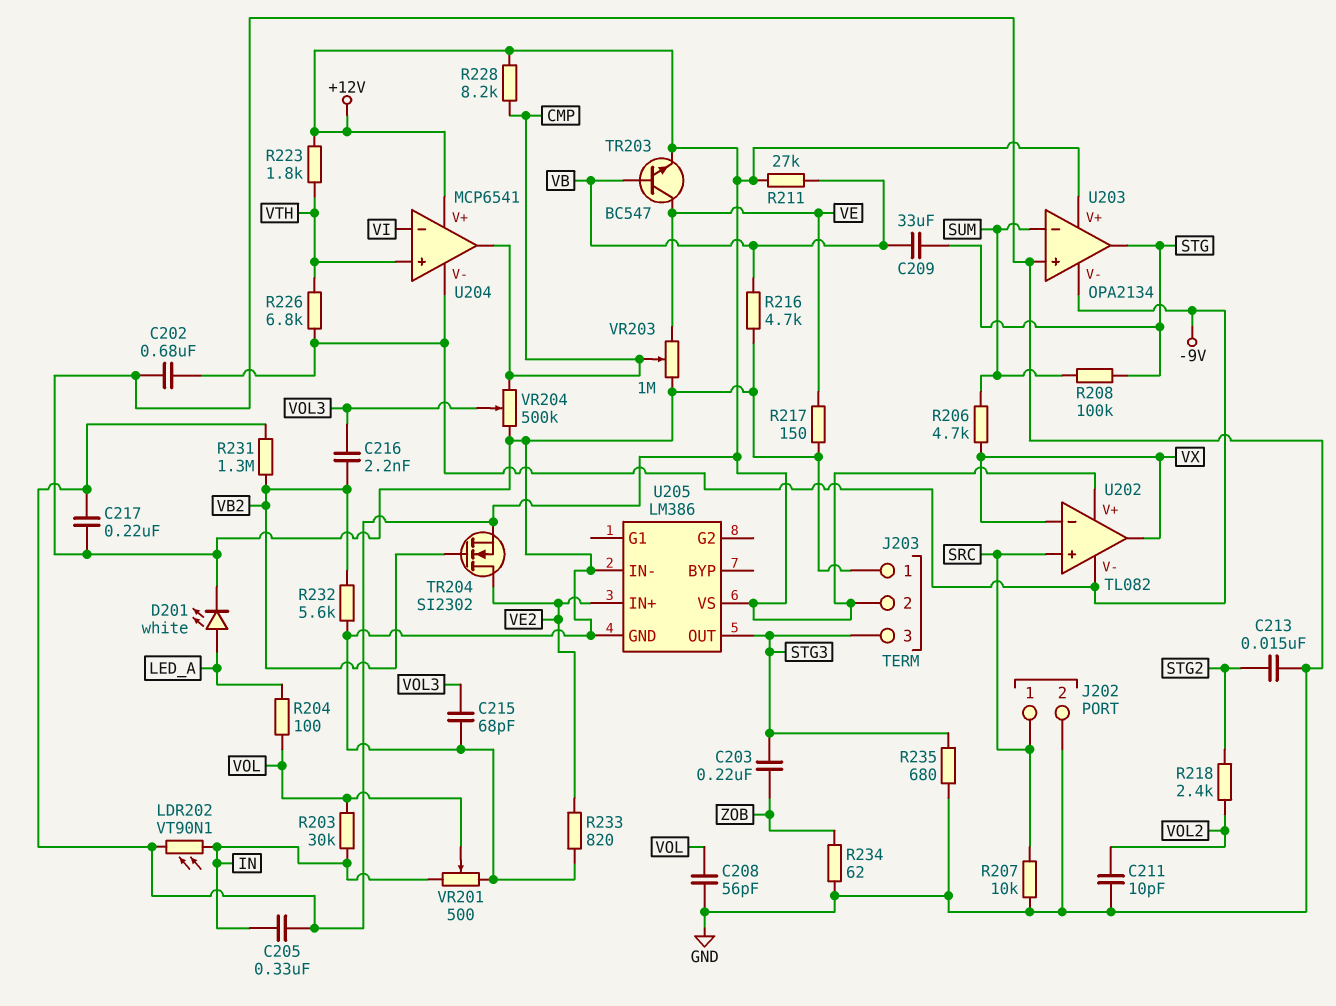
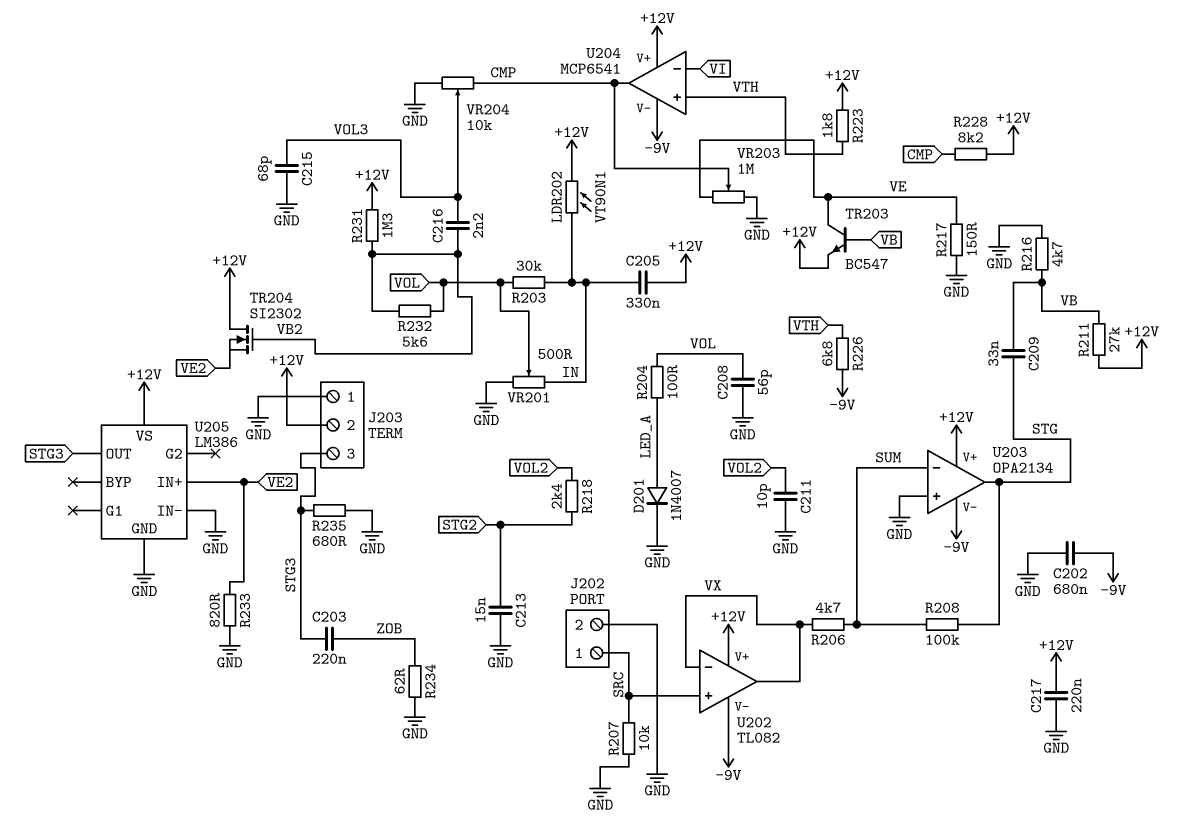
C209: 33uF (STG, VB) -> 33nF (STG, VB)
D201: LED white (A LED_A, K GND) -> diode 1N4007 (A LED_A, K GND)
R232: 5.6k (GND, VB2) -> 5.6k (VB2, VOL)
TR204: NMOS SI2302 (G VB2, D VE2, S +12V) -> NMOS SI2302 (G VB2, D +12V, S VE2)
VR204: 500k (CMP, GND, wiper VOL3) -> 10k (CMP, GND, wiper VOL3)

